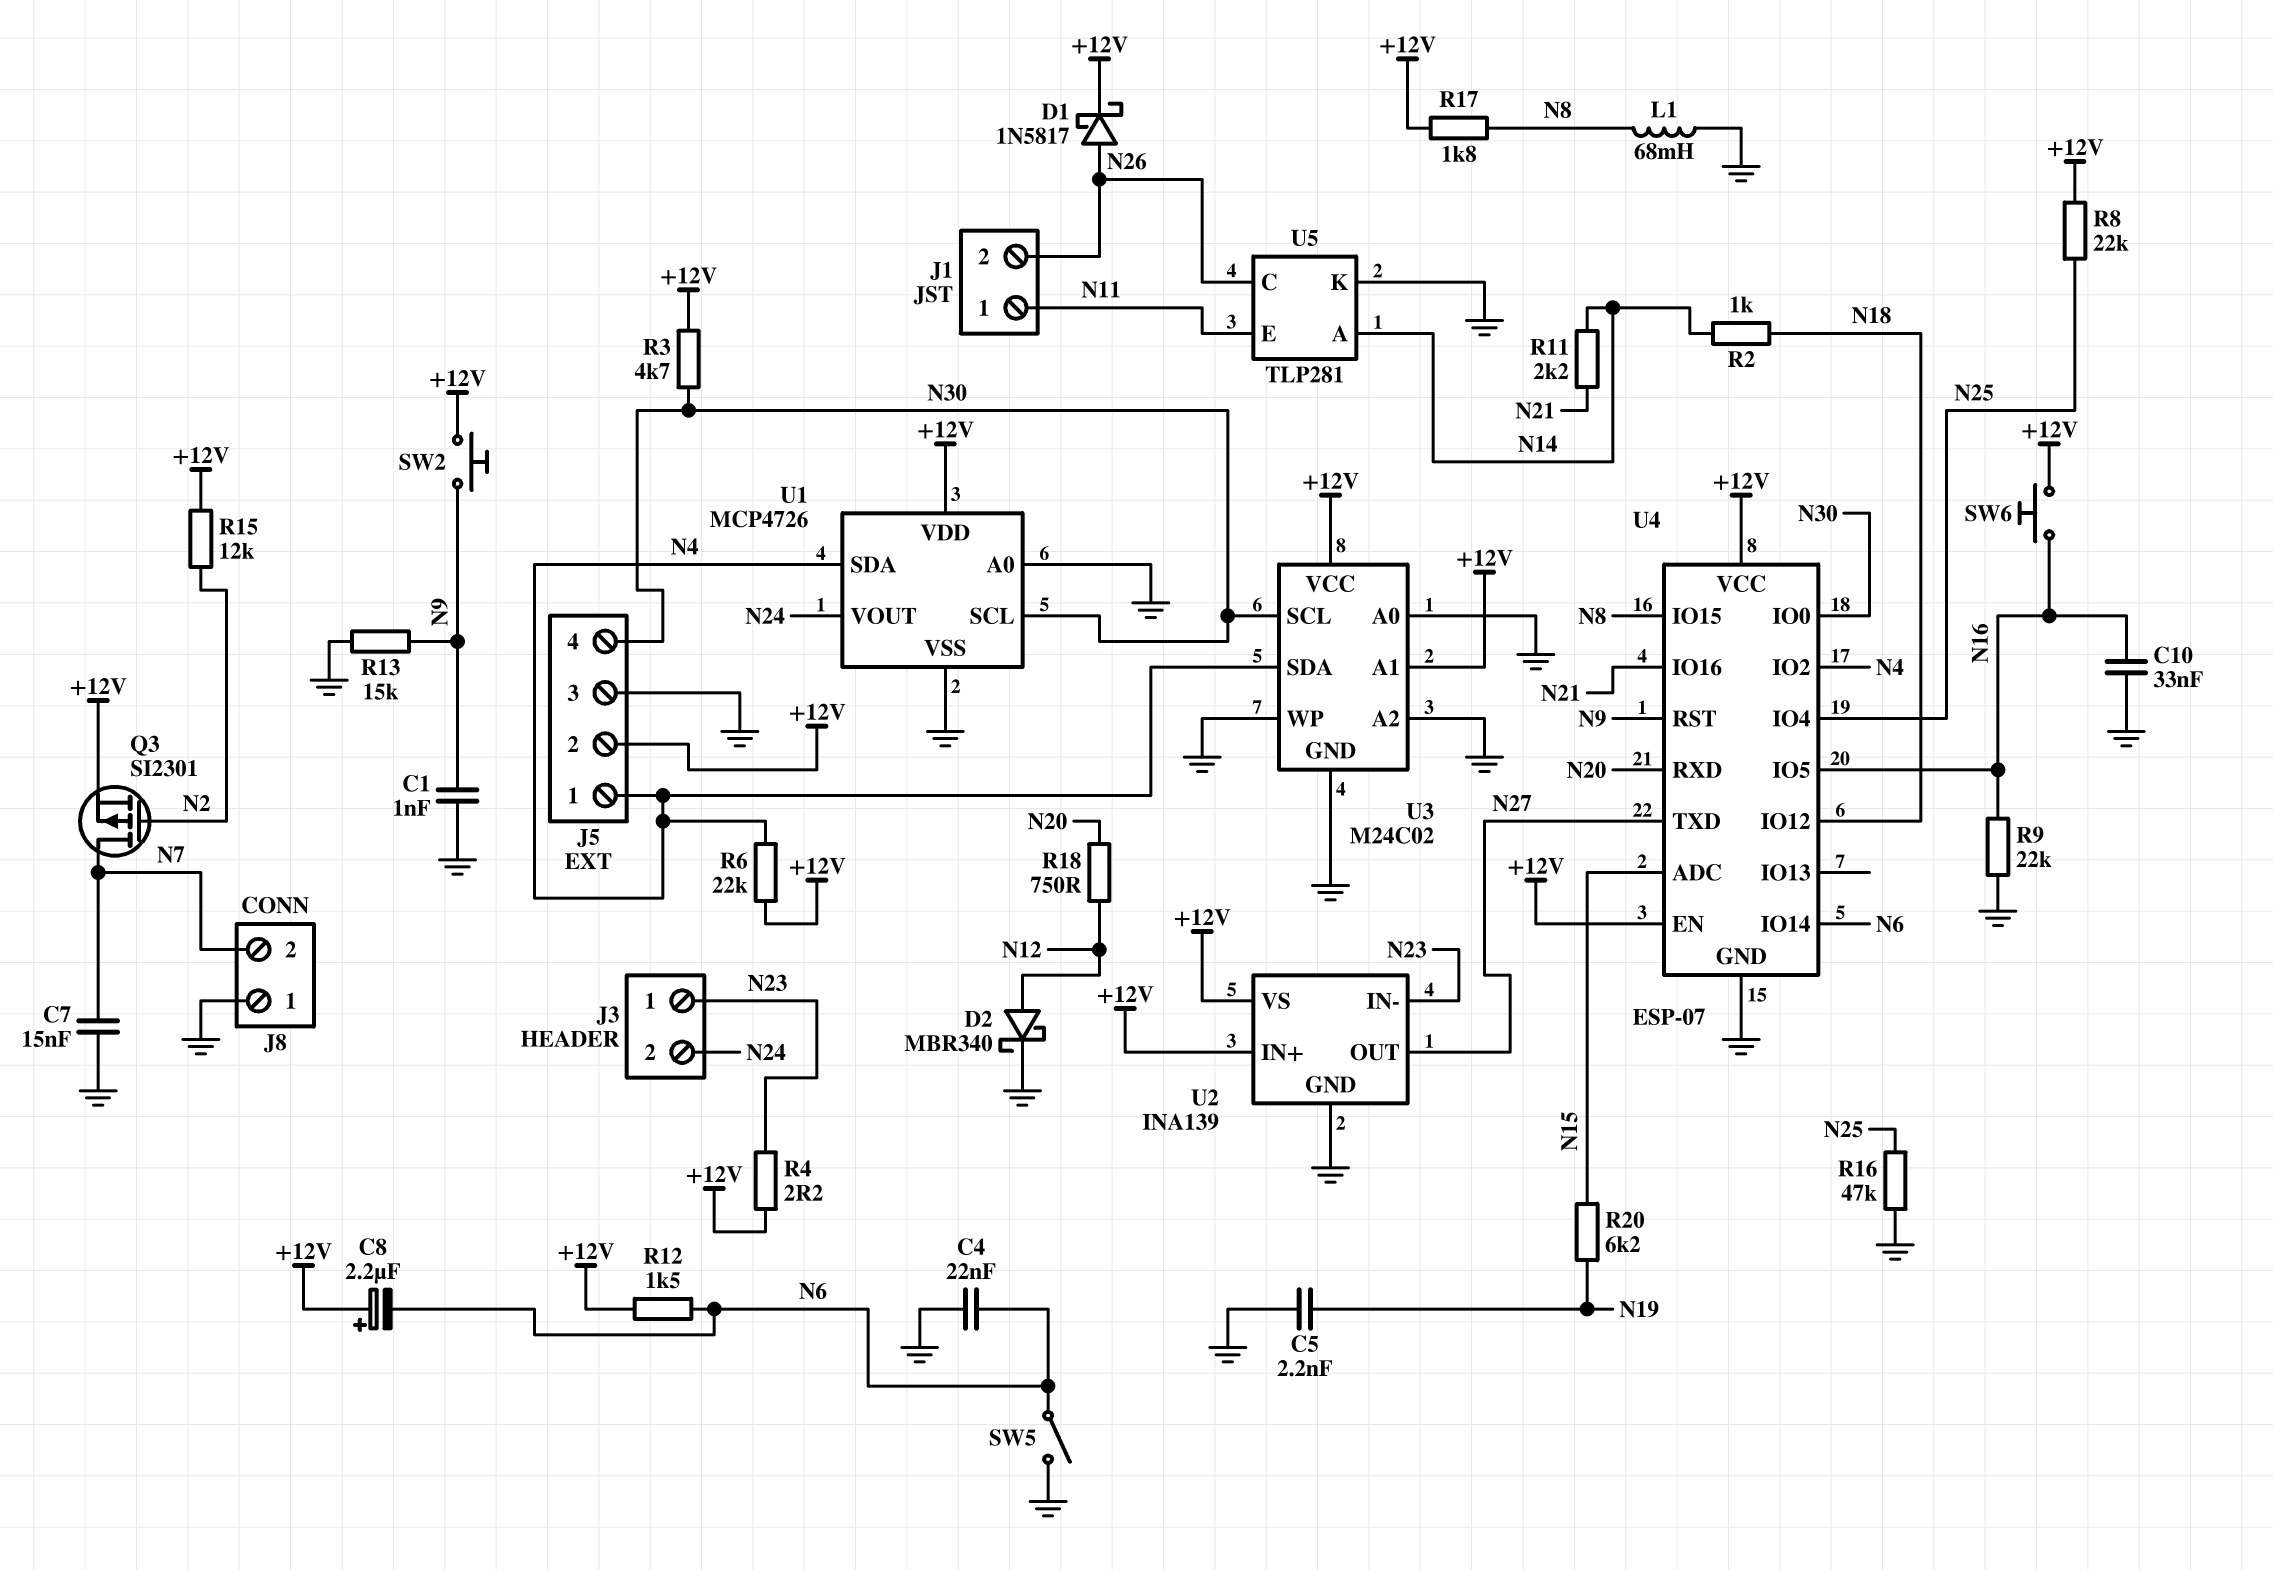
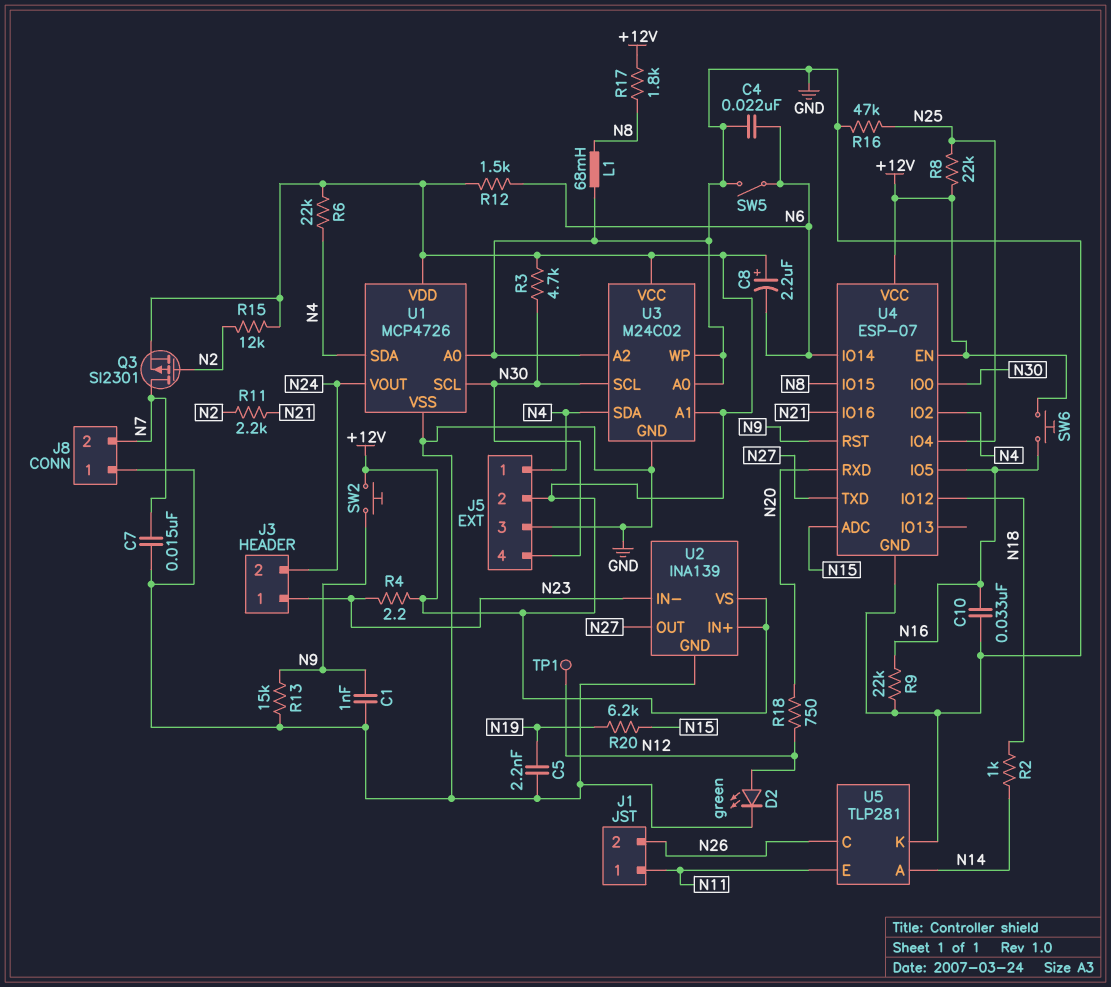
D1: schottky 1N5817 (A N26, K +12V) -> none
D2: schottky MBR340 (A N12, K GND) -> LED green (A N12, K GND)
R11: 2.2k (N14, N21) -> 2.2k (N2, N21)
TP1: none -> test point (N12)

